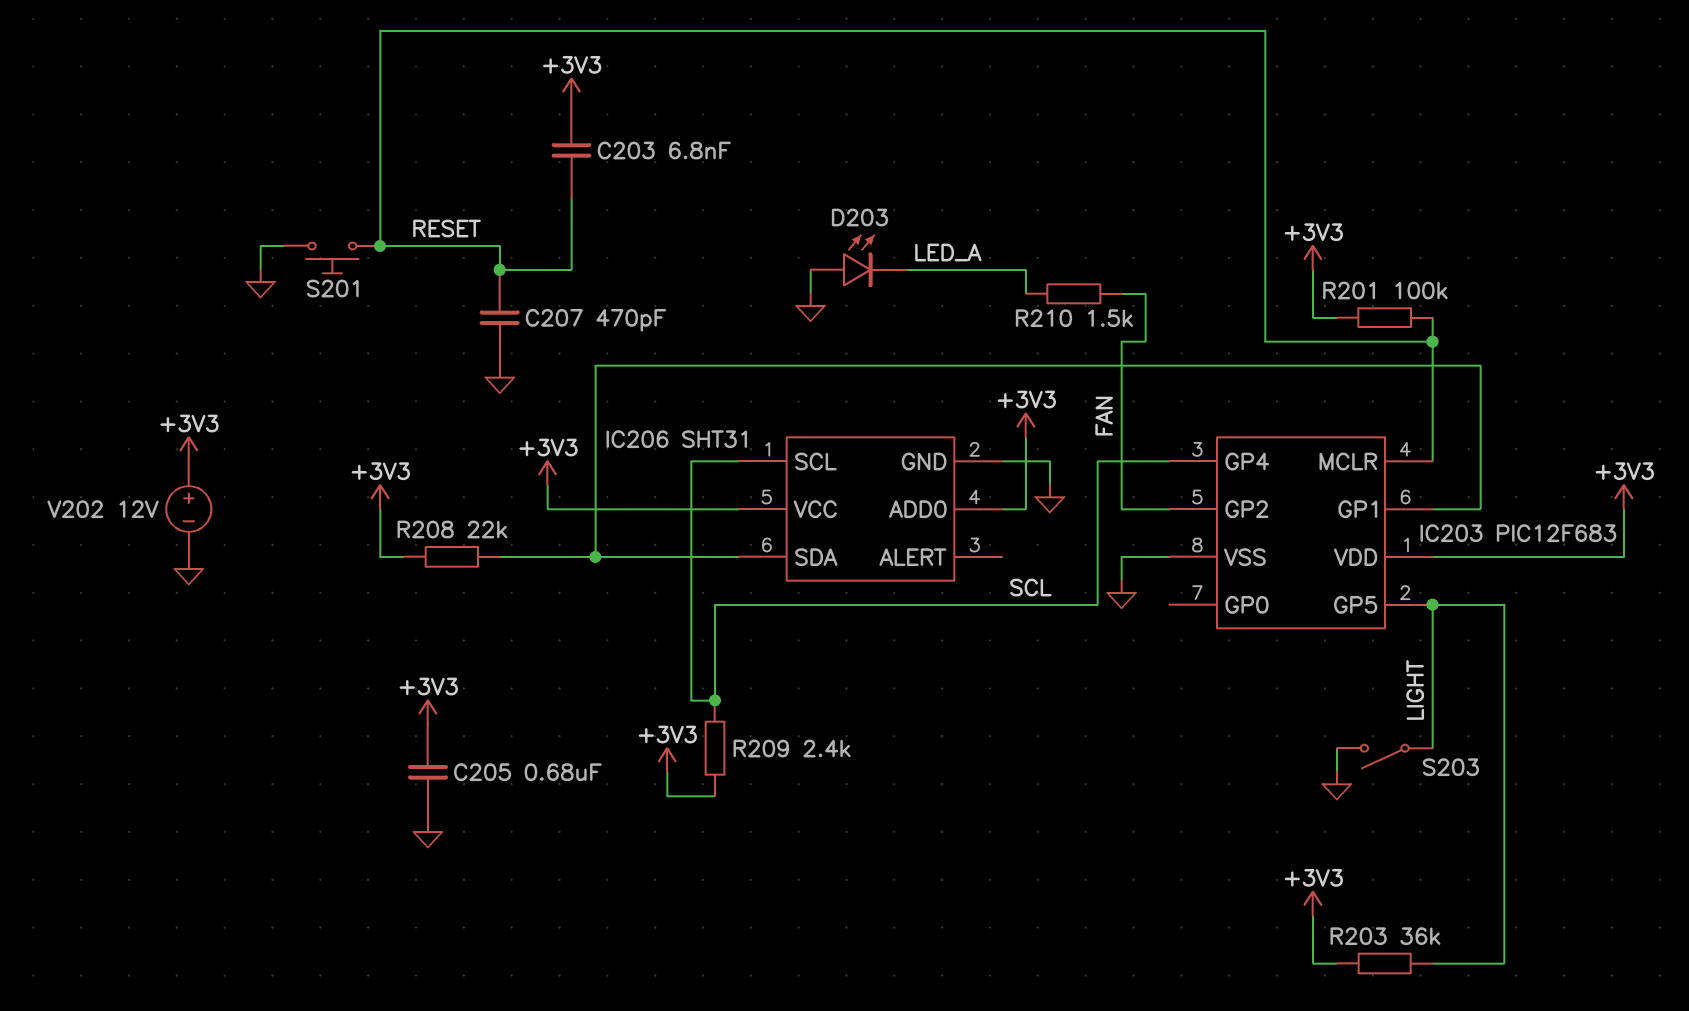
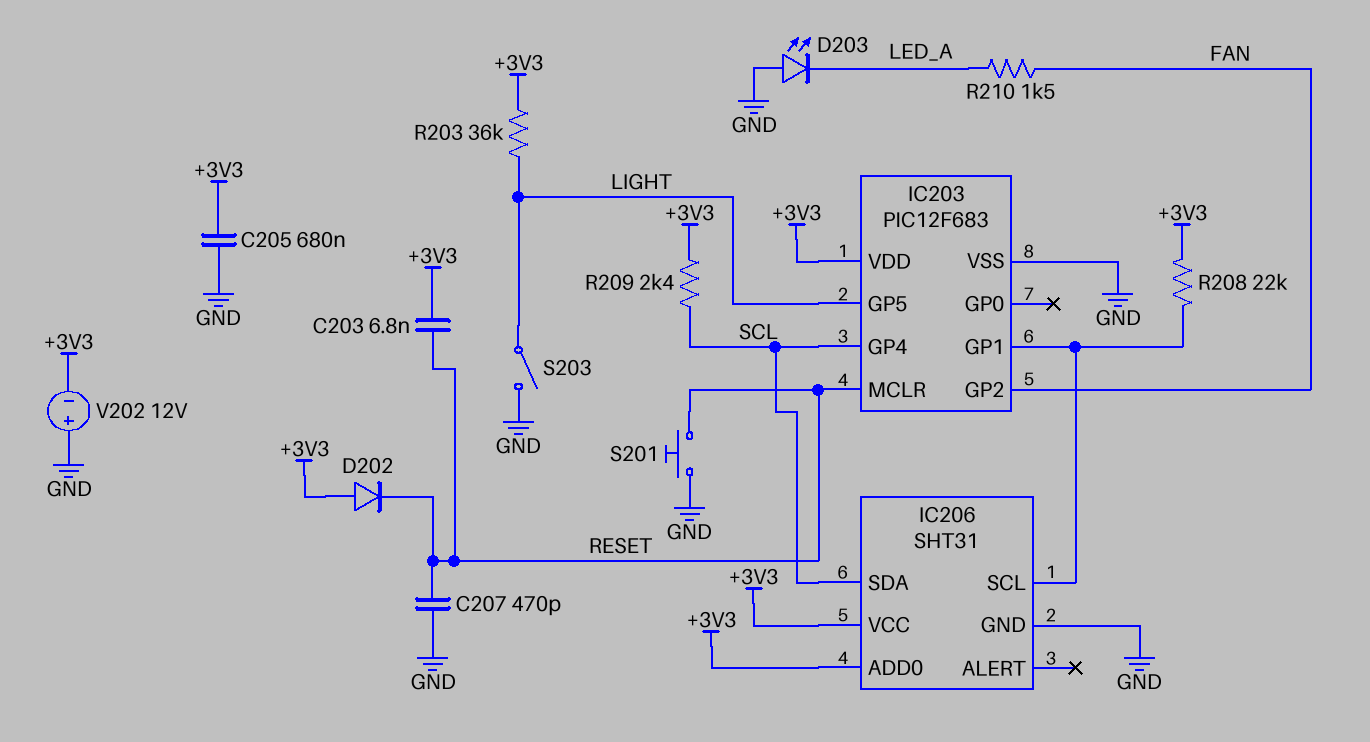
D202: none -> diode (A +3V3, K RESET)
IC206 pin SCL: SCL -> IC203/GP1
IC206 pin SDA: IC203/GP1 -> SCL
R201: 100k (+3V3, RESET) -> none
V202: 12V (plus +3V3, minus GND) -> 12V (plus GND, minus +3V3)

